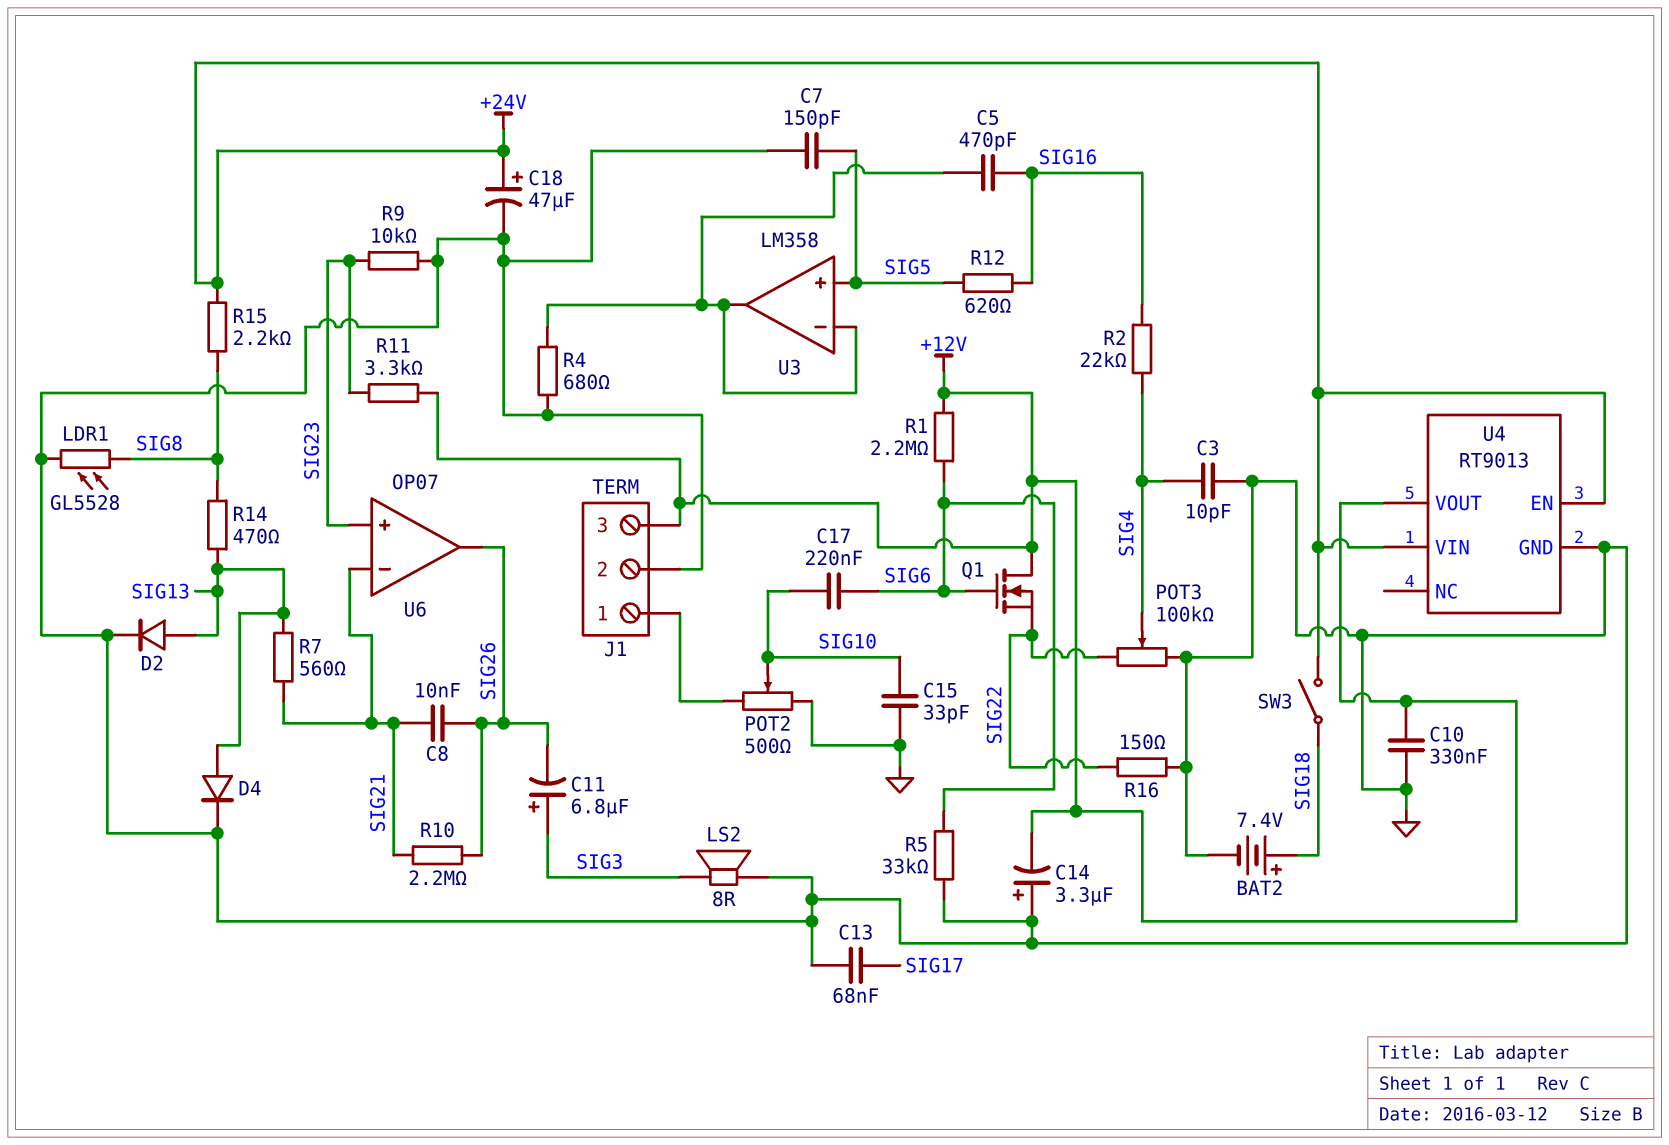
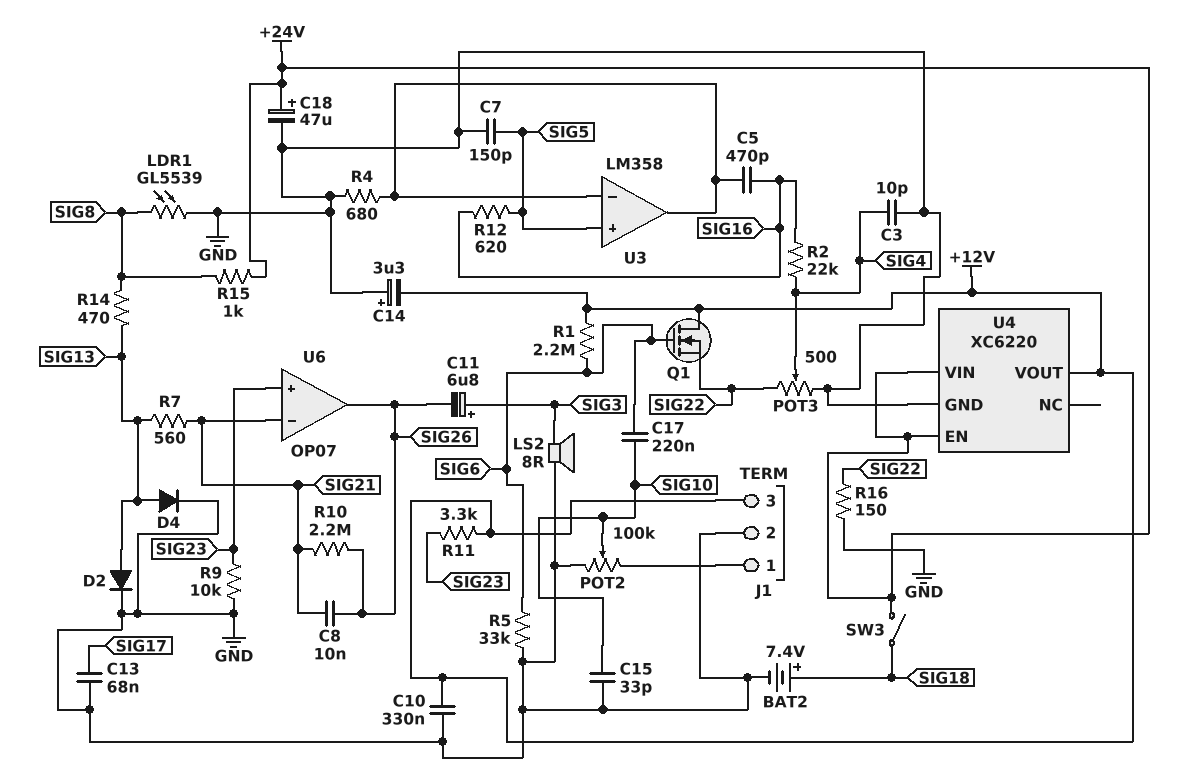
LDR1: GL5528 (GND, SIG8) -> GL5539 (GND, SIG8)
POT2: 500 (GND, J1/1, wiper SIG10) -> 100k (GND, J1/1, wiper SIG10)
POT3: 100k (GND, SIG22, wiper SIG4) -> 500 (GND, SIG22, wiper SIG4)
R15: 2.2k (+24V, SIG8) -> 1k (+24V, SIG8)
U4: RT9013 -> XC6220

